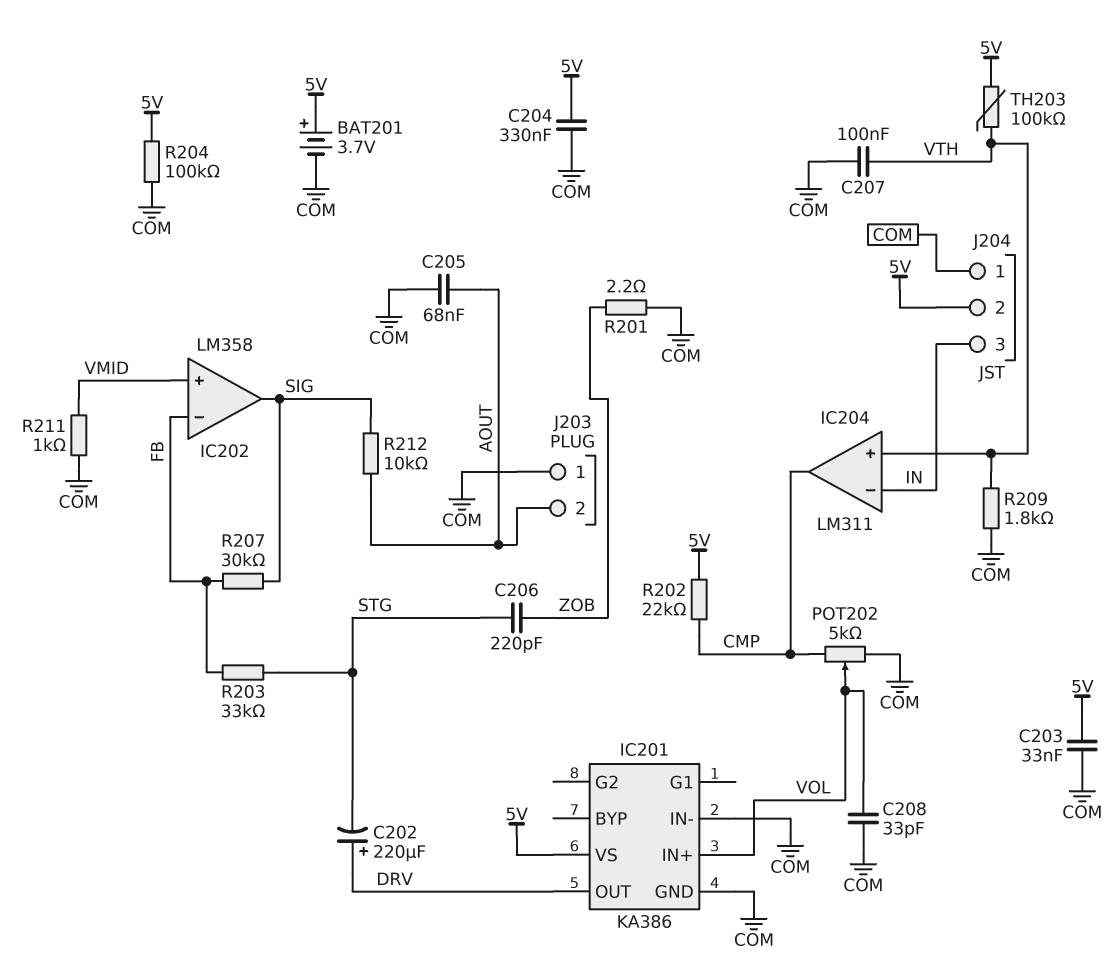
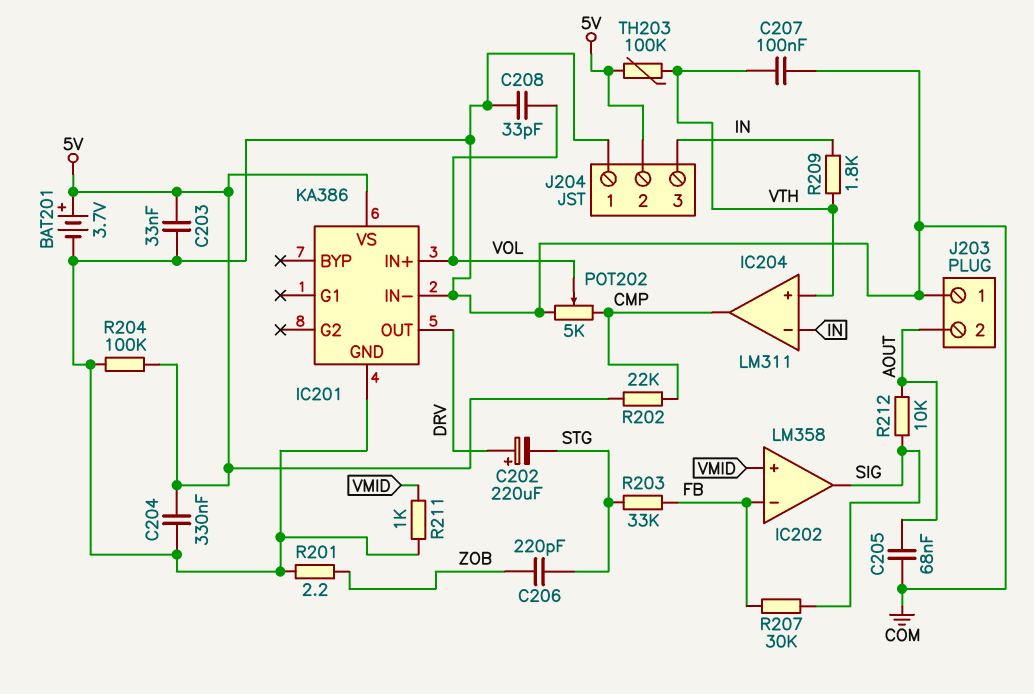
R209: 1.8k (COM, VTH) -> 1.8k (IN, VTH)

